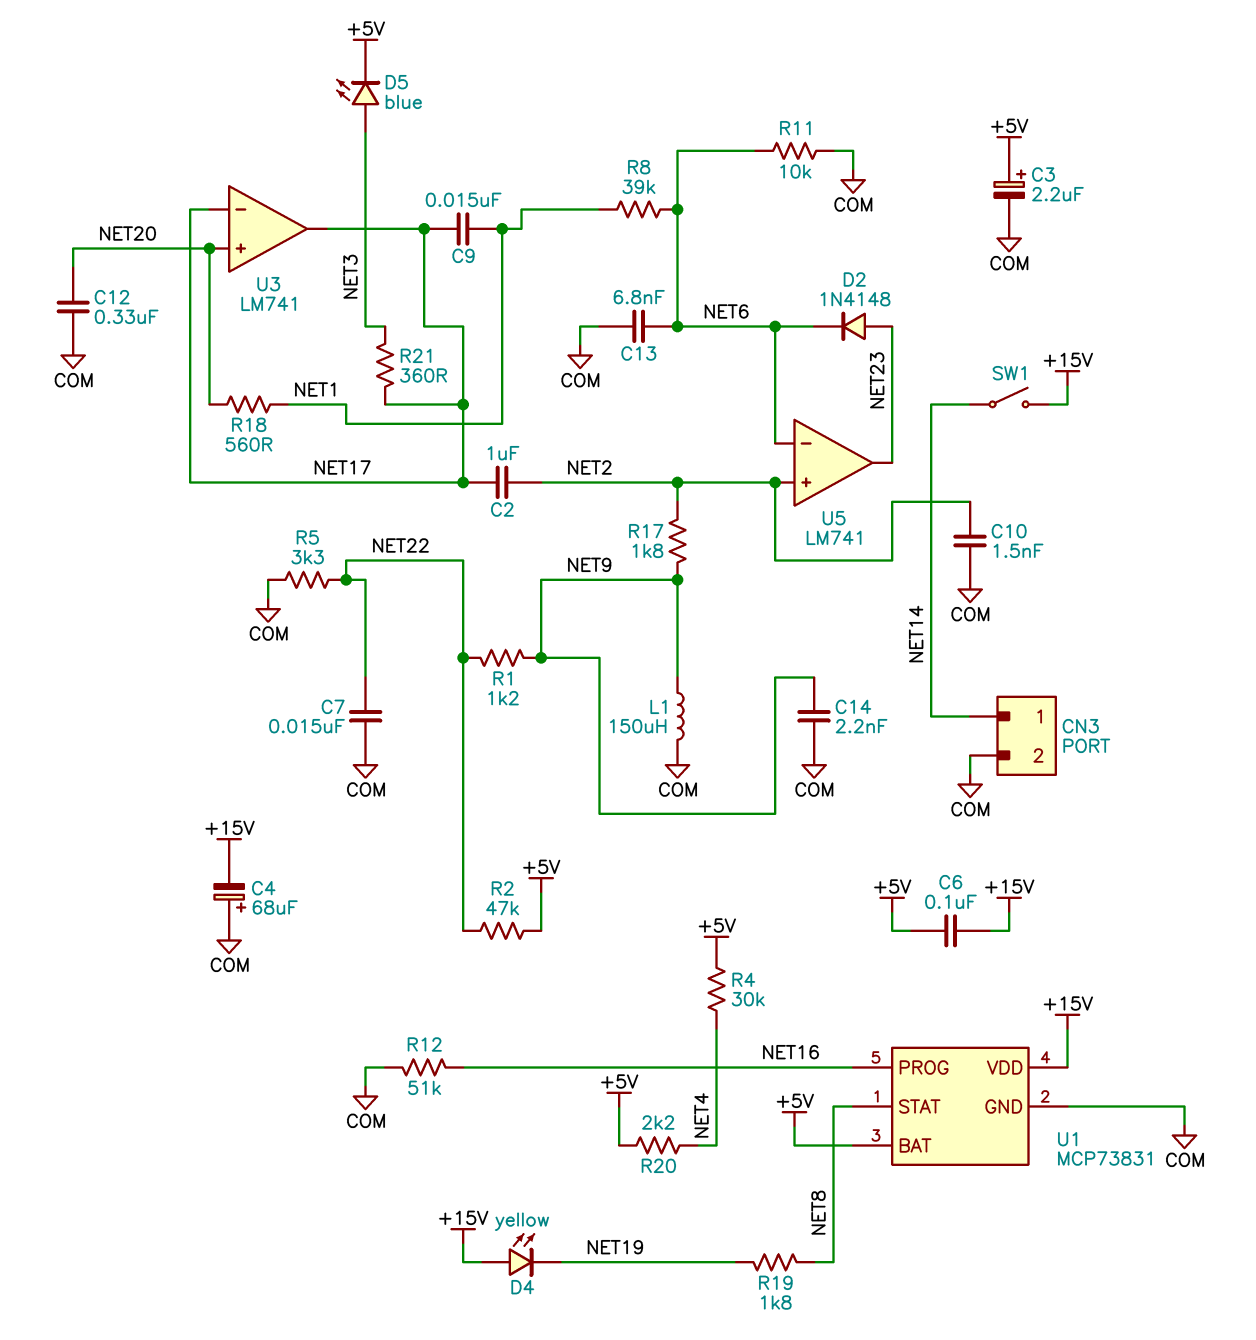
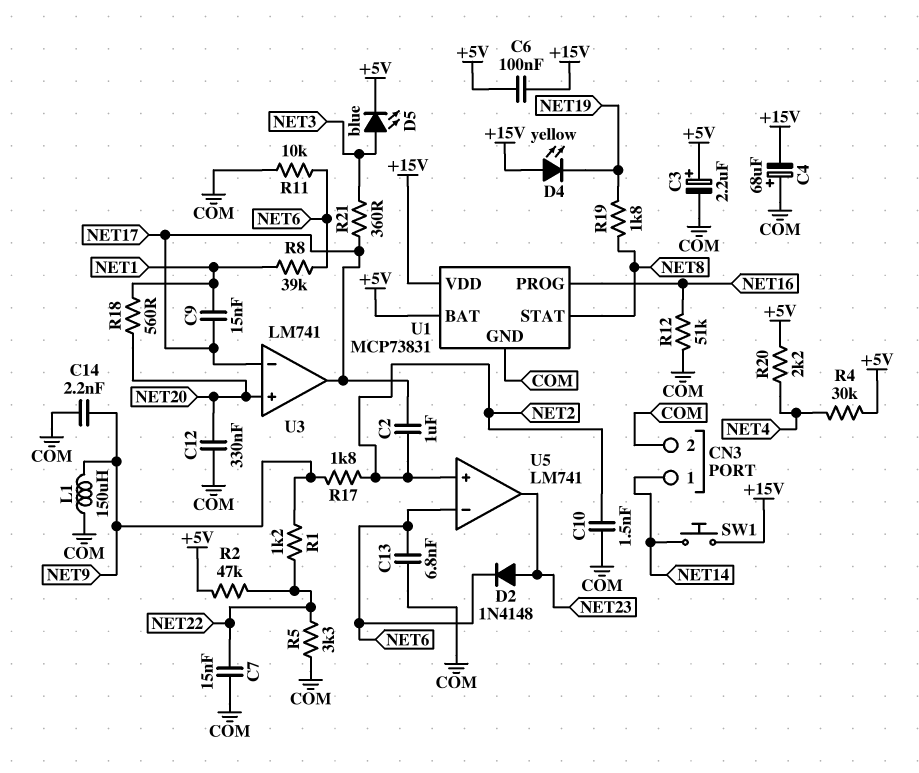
SW1: switch (+15V, NET14) -> button (+15V, NET14)

